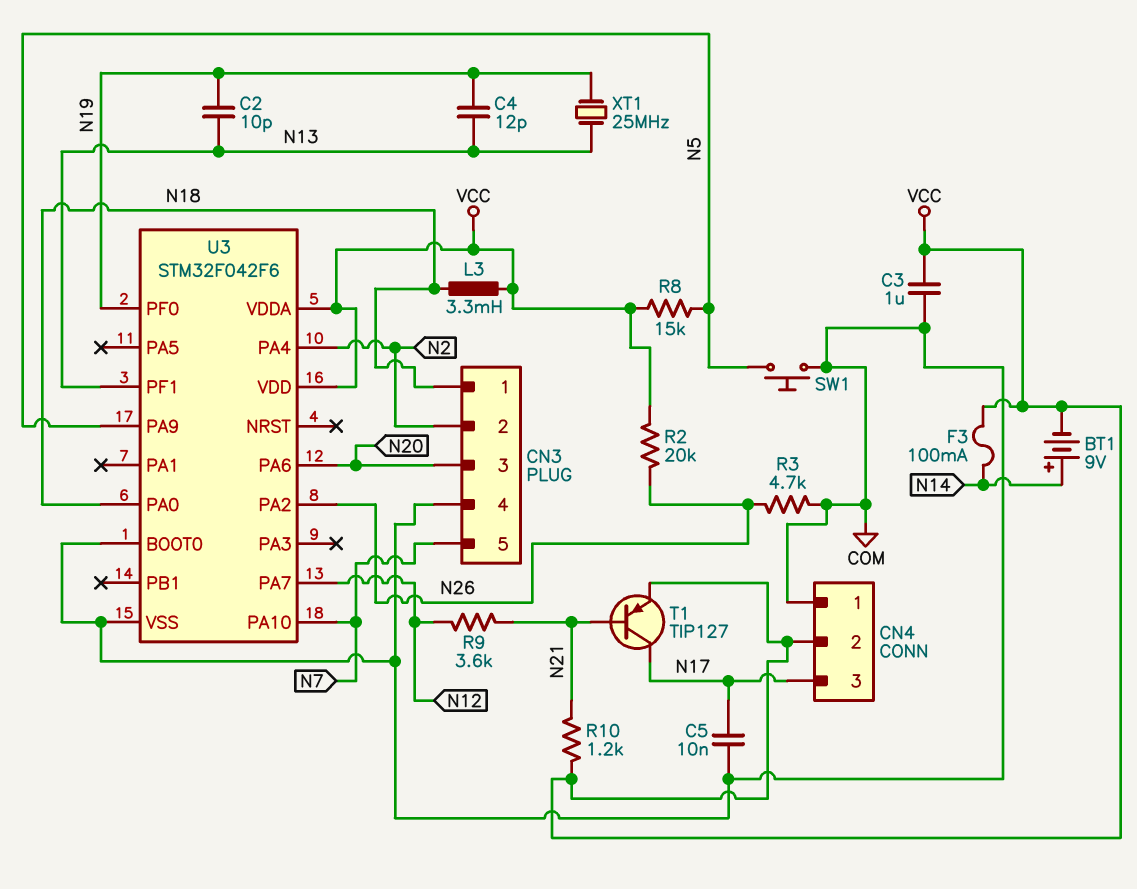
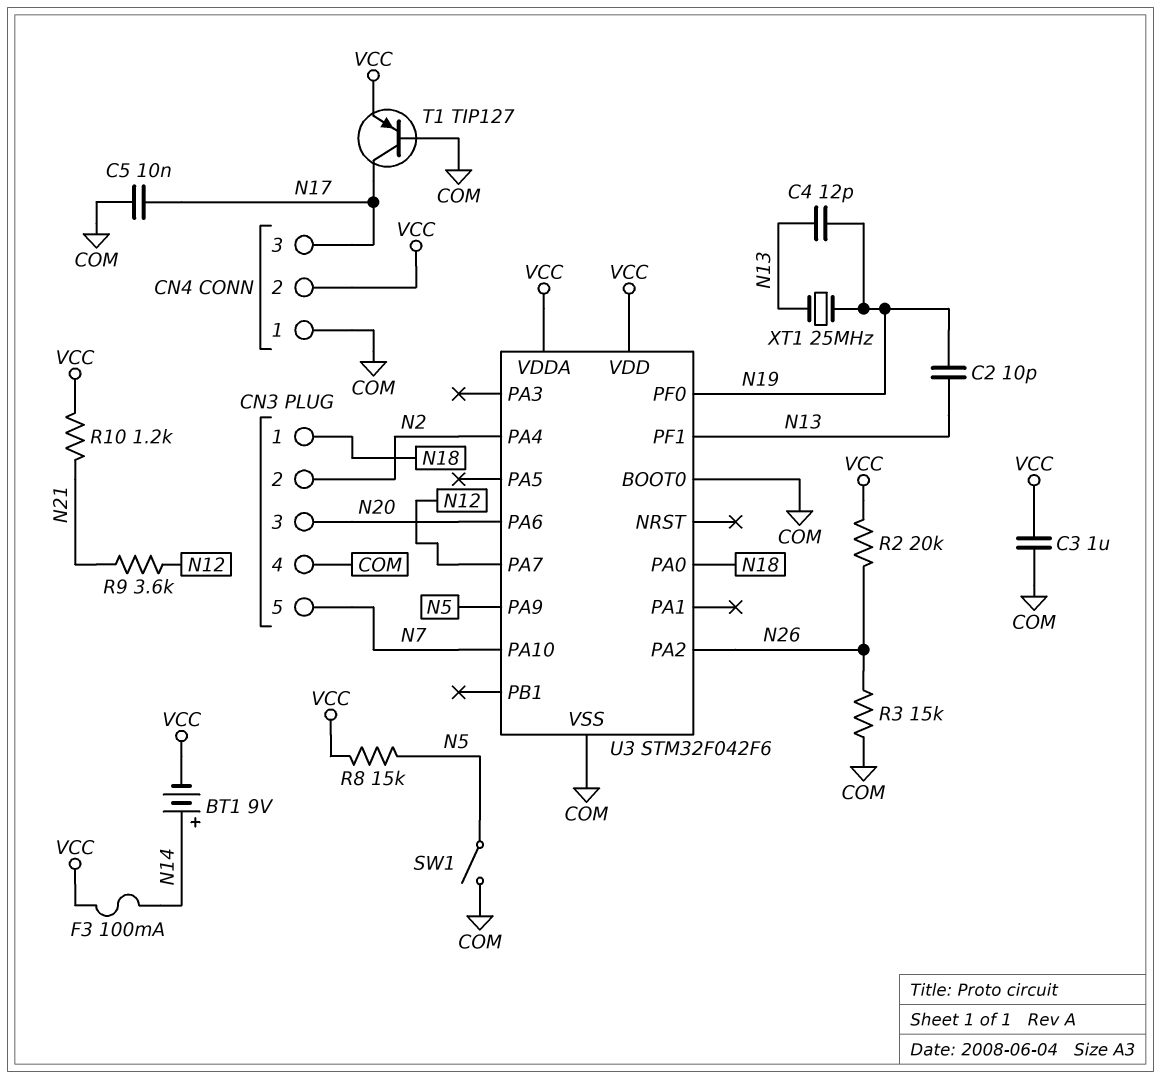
L3: 3.3mH (N18, VCC) -> none
R3: 4.7k (COM, N26) -> 15k (COM, N26)
SW1: button (COM, N5) -> switch (COM, N5)
T1: PNP TIP127 (B N21, C N17, E VCC) -> PNP TIP127 (B COM, C N17, E VCC)

